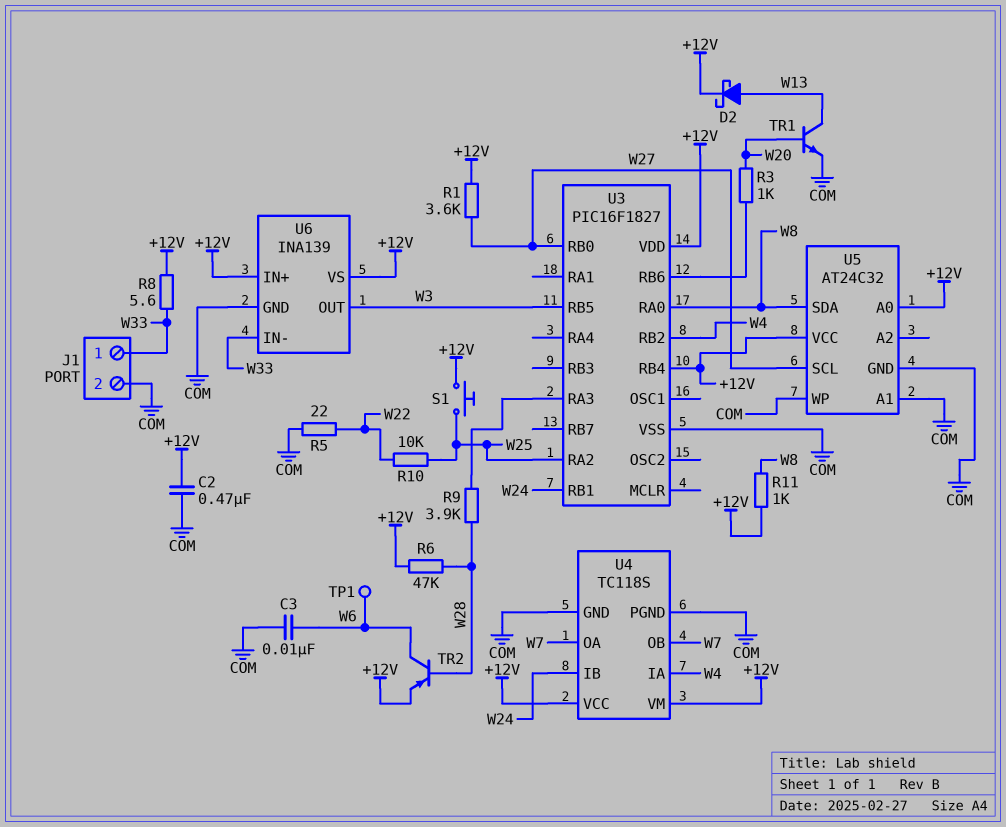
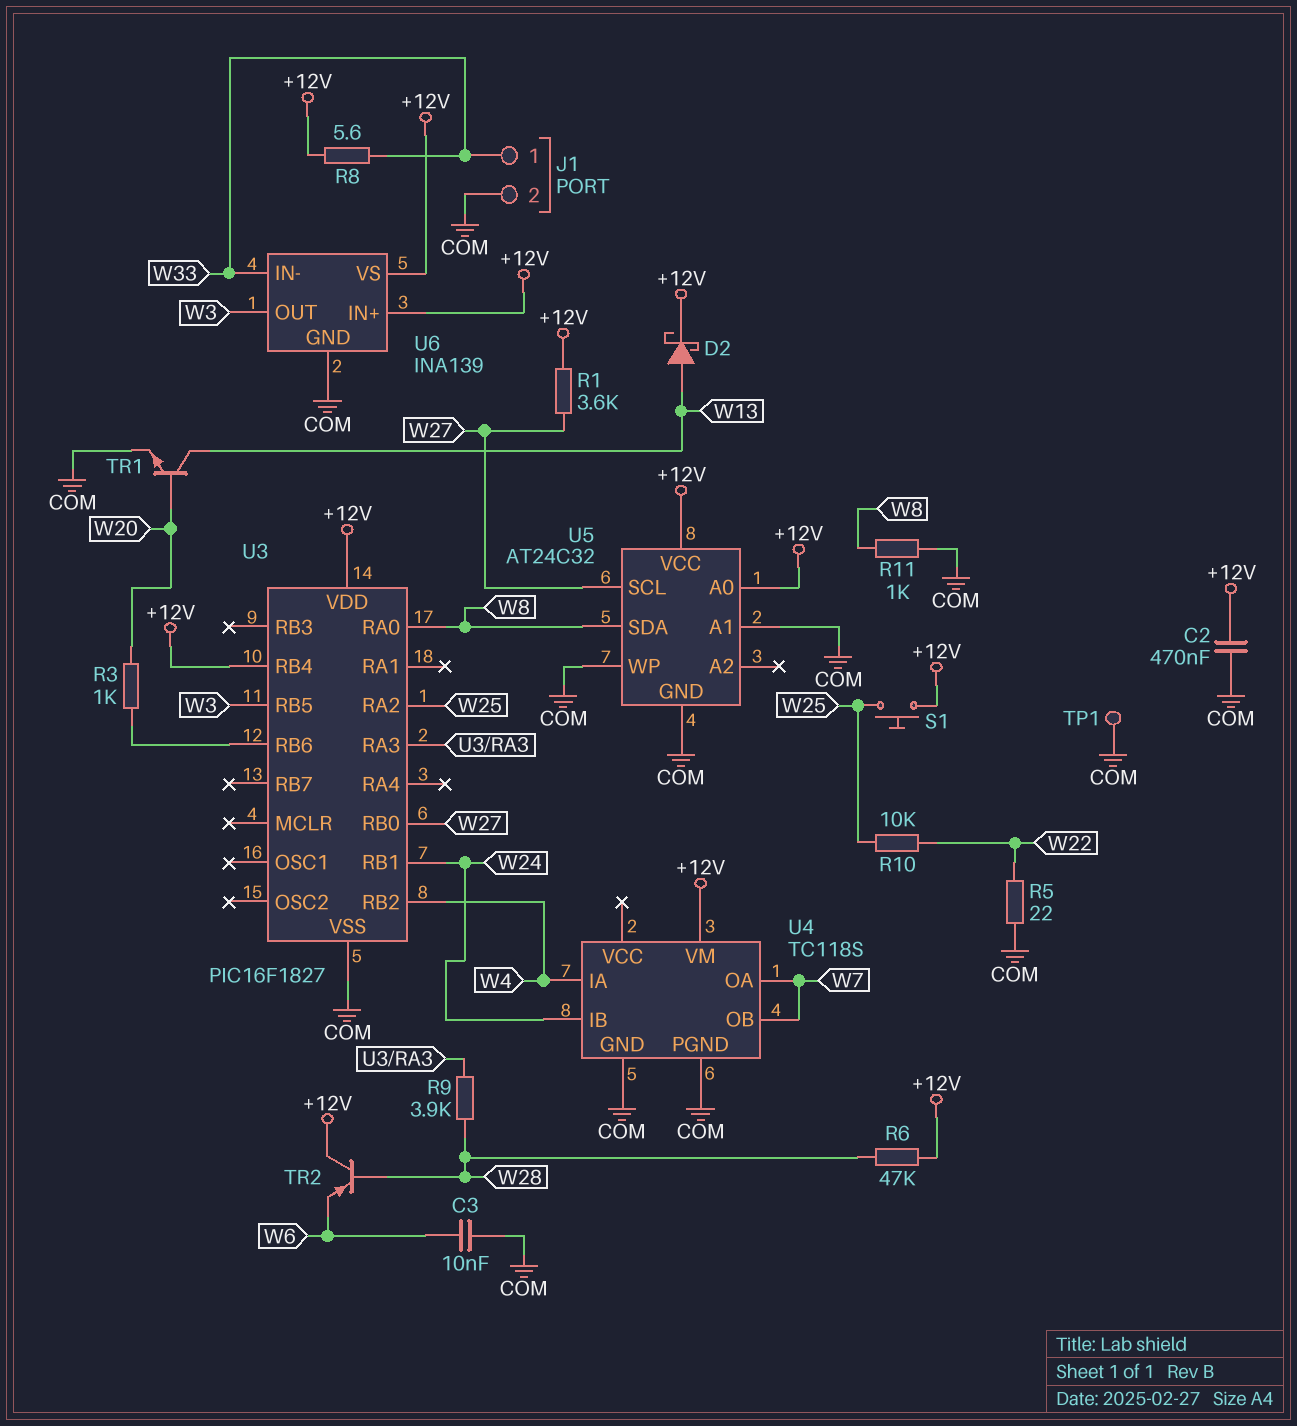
R11: 1k (+12V, W8) -> 1k (COM, W8)
TP1: test point (W6) -> test point (COM)
TR2: PNP (B W28, C W6, E +12V) -> PNP (B W28, C +12V, E W6)
U4 pin VCC: +12V -> none

